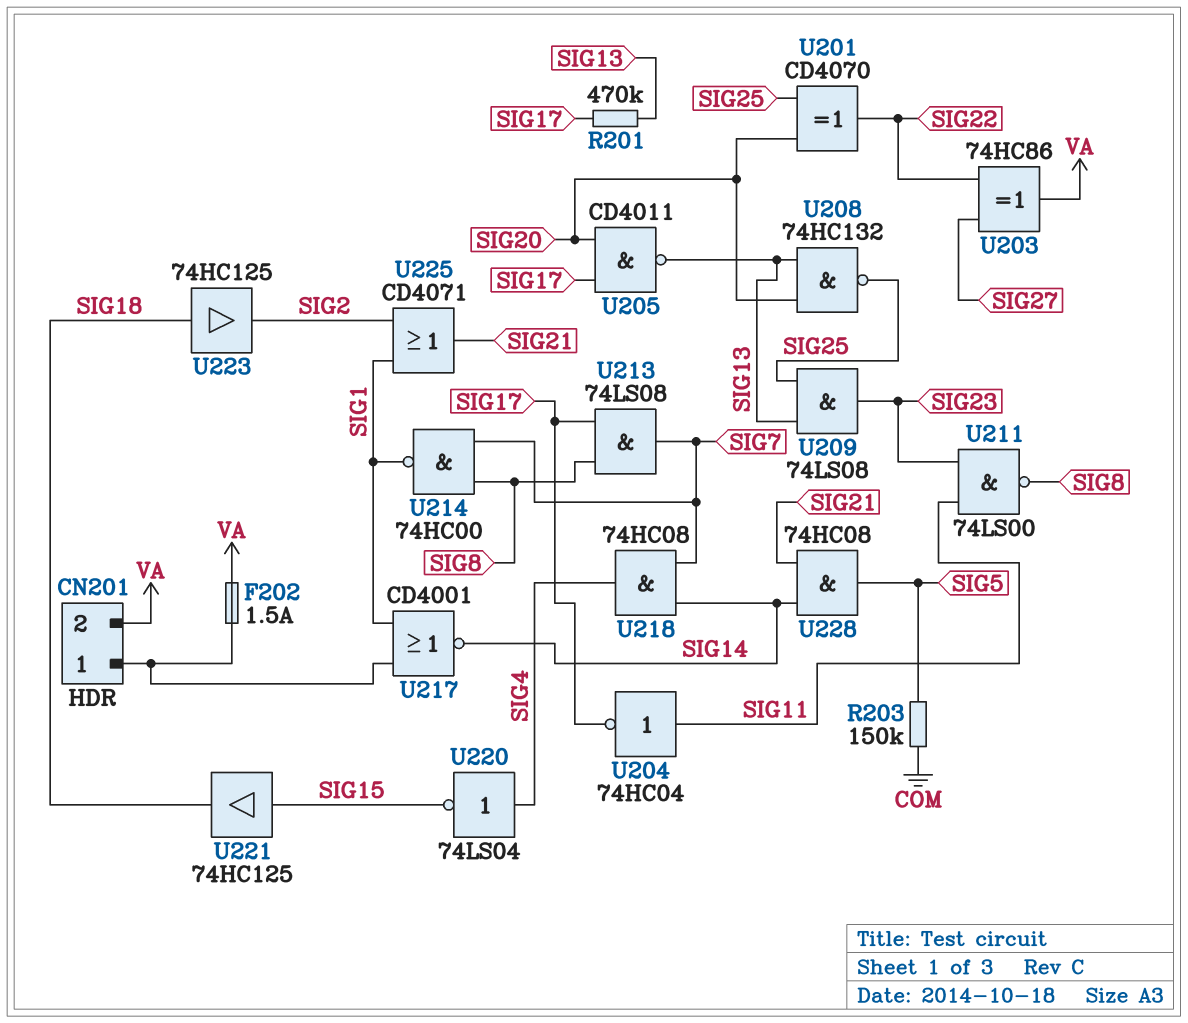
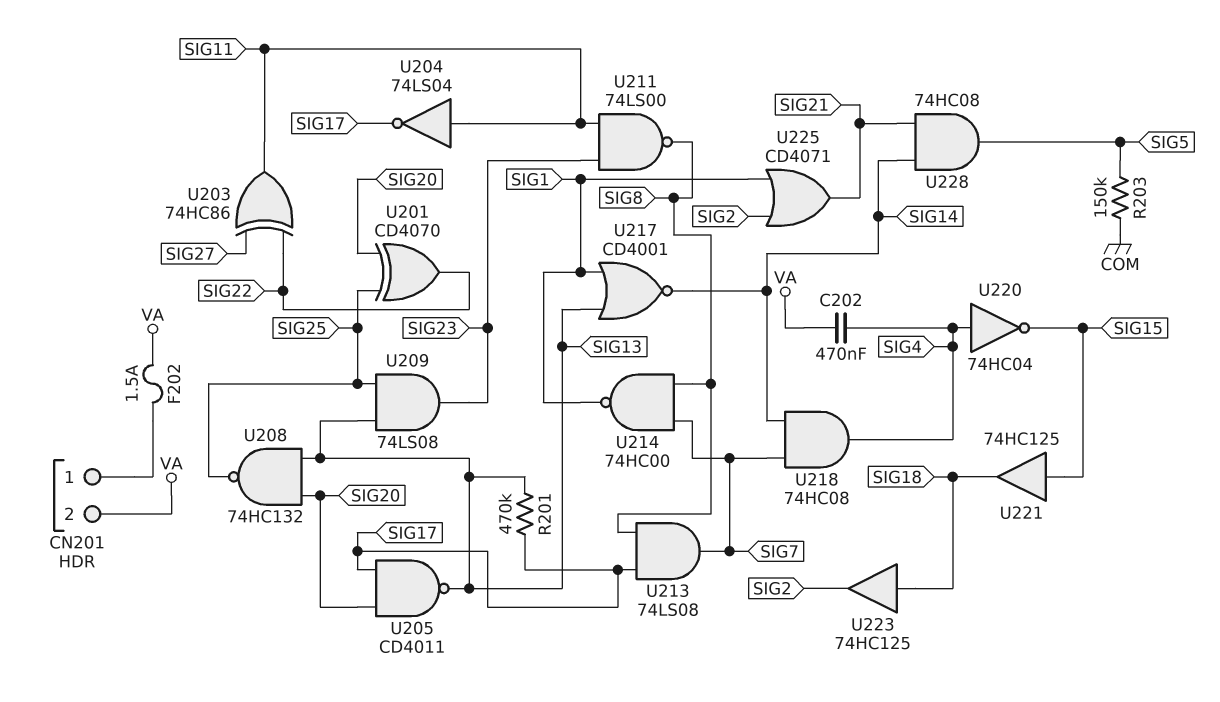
C202: none -> 470nF (SIG4, VA)
U203: XOR 74HC86 (in SIG22, in SIG27, out VA) -> XOR 74HC86 (in SIG22, in SIG27, out SIG11)
U204: NOT 74HC04 (in SIG11, out SIG17) -> NOT 74LS04 (in SIG11, out SIG17)
U217: NOR CD4001 (in CN201/1, in SIG1, out SIG14) -> NOR CD4001 (in SIG1, in SIG13, out SIG14)
U220: NOT 74LS04 (in SIG4, out SIG15) -> NOT 74HC04 (in SIG4, out SIG15)

